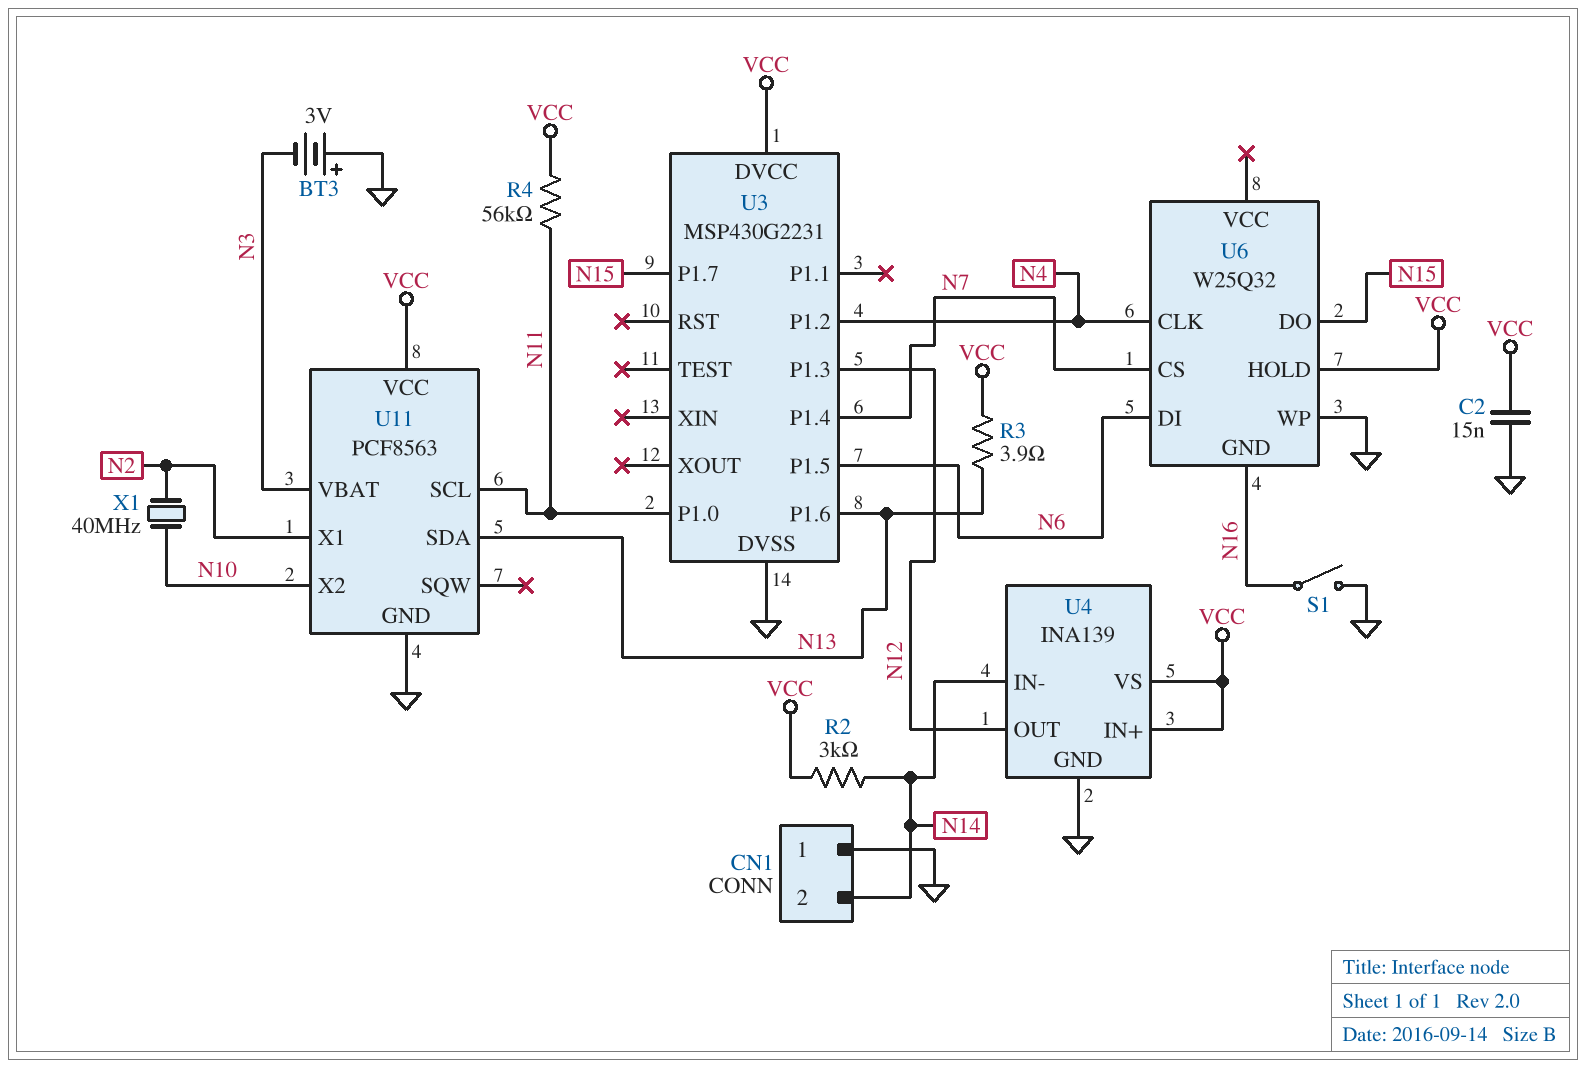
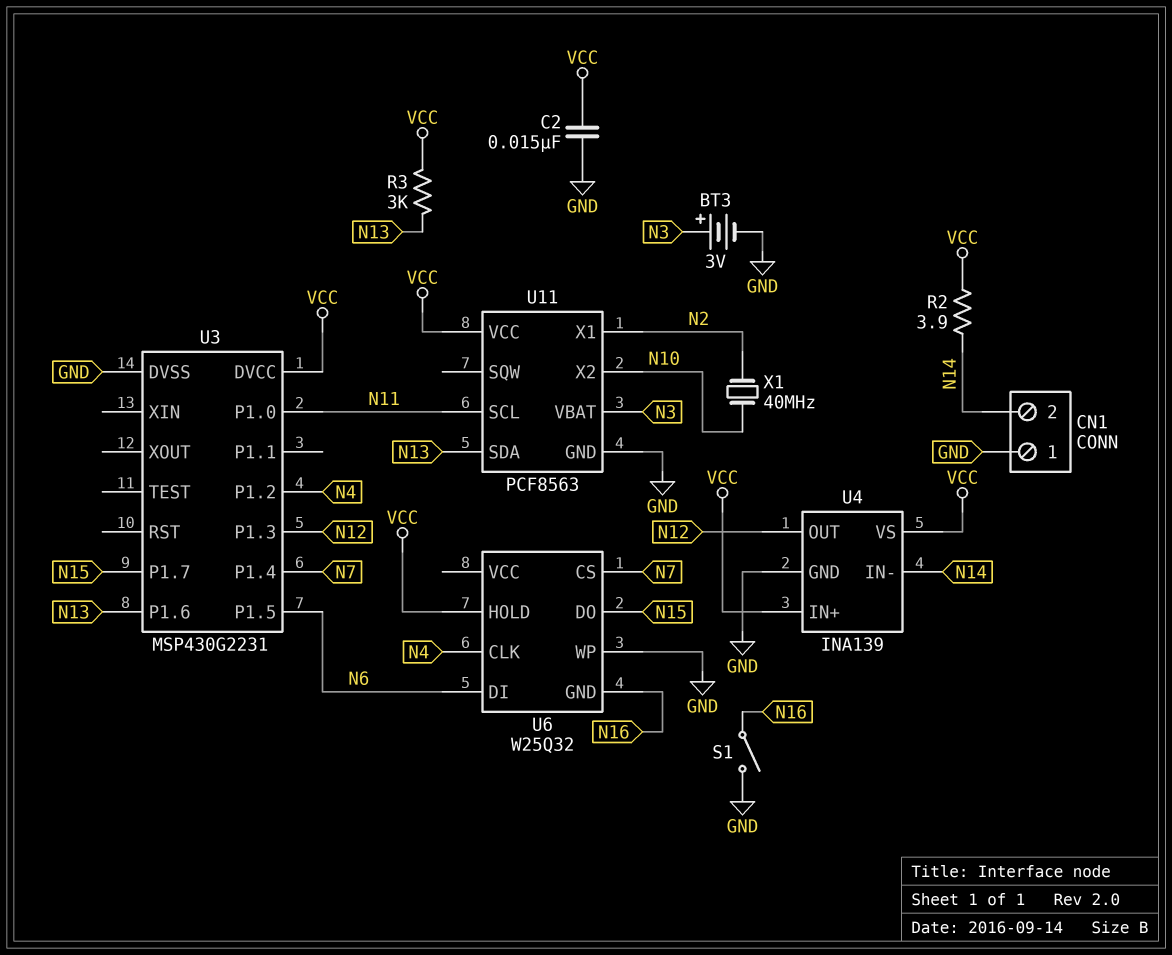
BT3: 3V (plus GND, minus N3) -> 3V (plus N3, minus GND)
R2: 3k (N14, VCC) -> 3.9 (N14, VCC)
R3: 3.9 (N13, VCC) -> 3k (N13, VCC)
R4: 56k (N11, VCC) -> none

